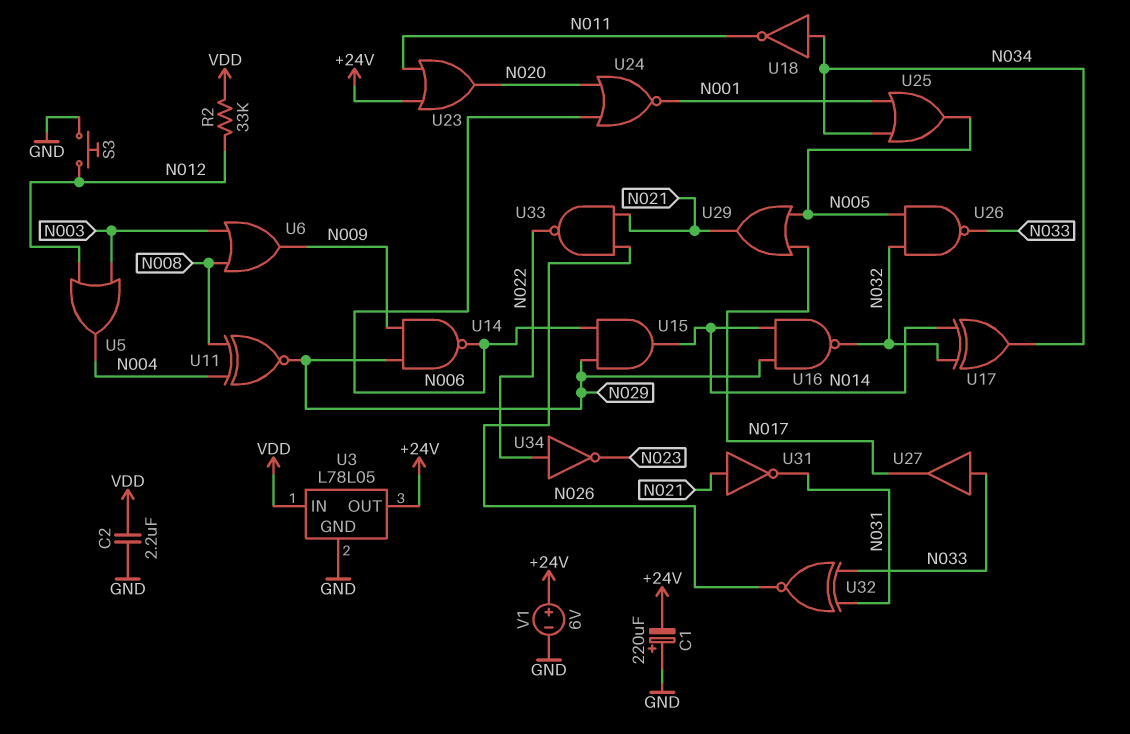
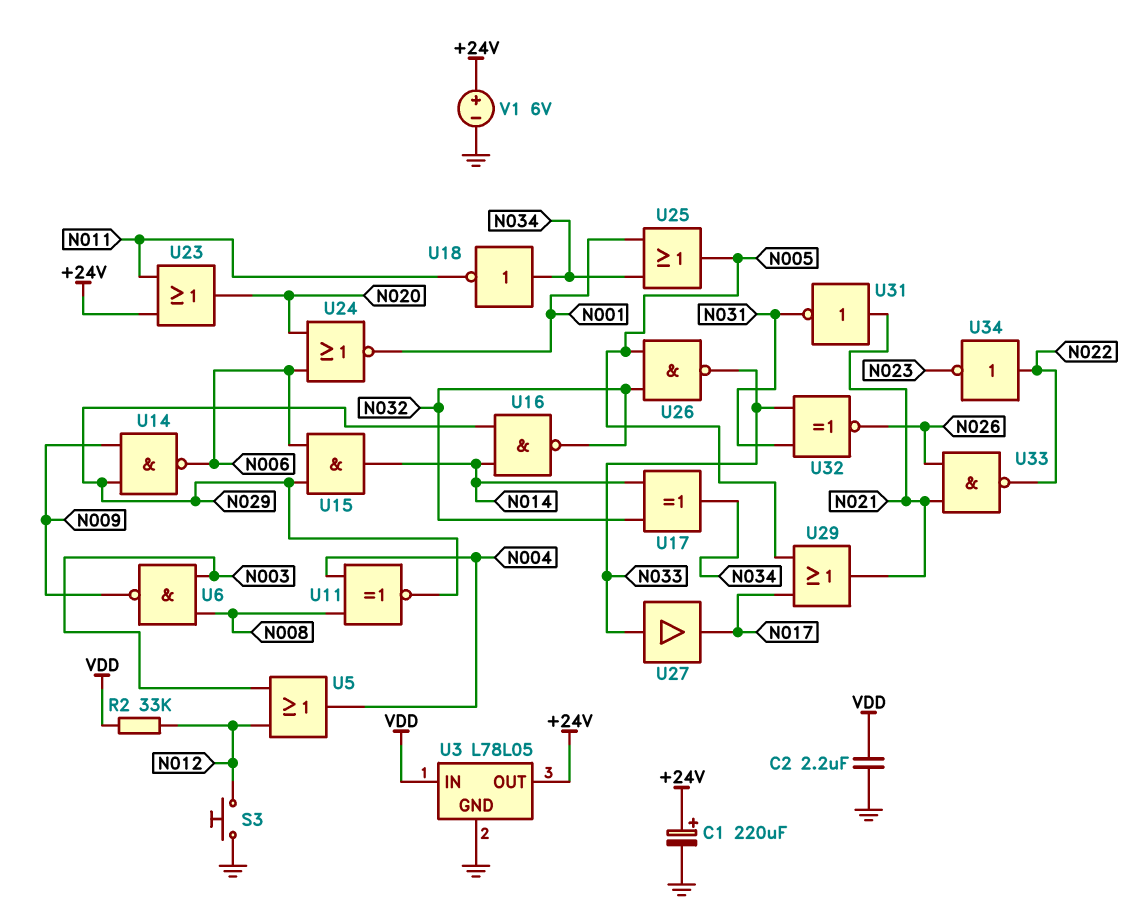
C1: 220uF (plus GND, minus +24V) -> 220uF (plus +24V, minus GND)
U6: OR (in N003, in N008, out N009) -> NAND (in N003, in N008, out N009)

